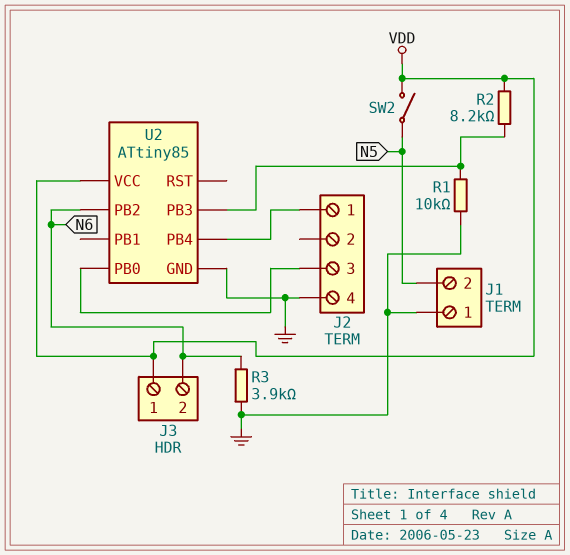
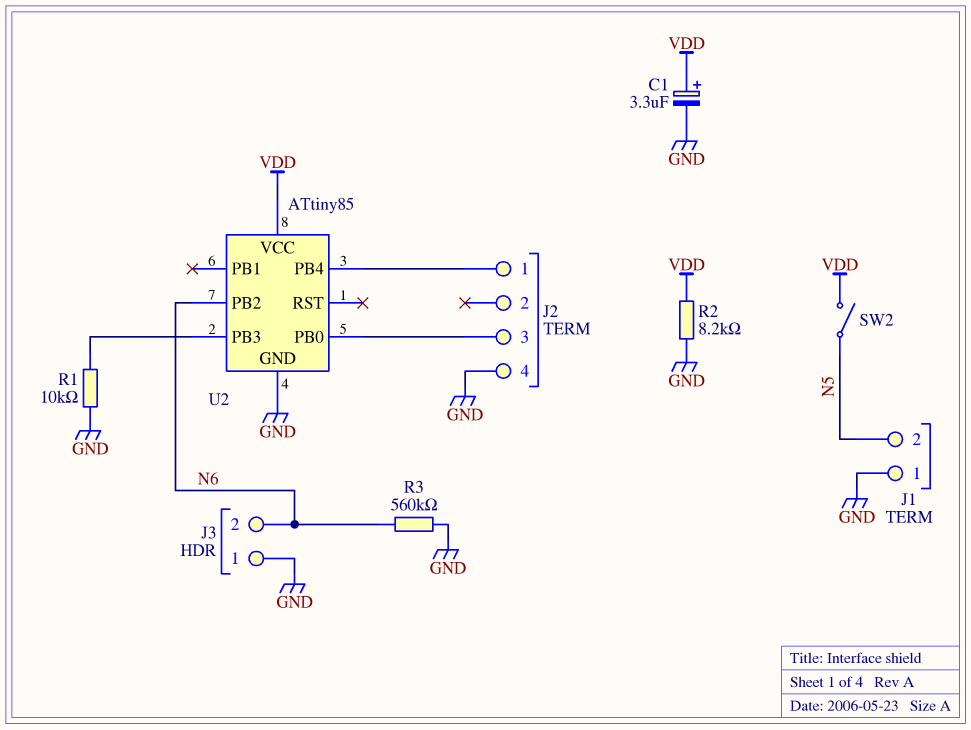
C1: none -> 3.3uF (plus VDD, minus GND)
J3 pin 1: VDD -> GND
R2: 8.2k (U2/PB3, VDD) -> 8.2k (GND, VDD)
R3: 3.9k (GND, N6) -> 560k (GND, N6)

